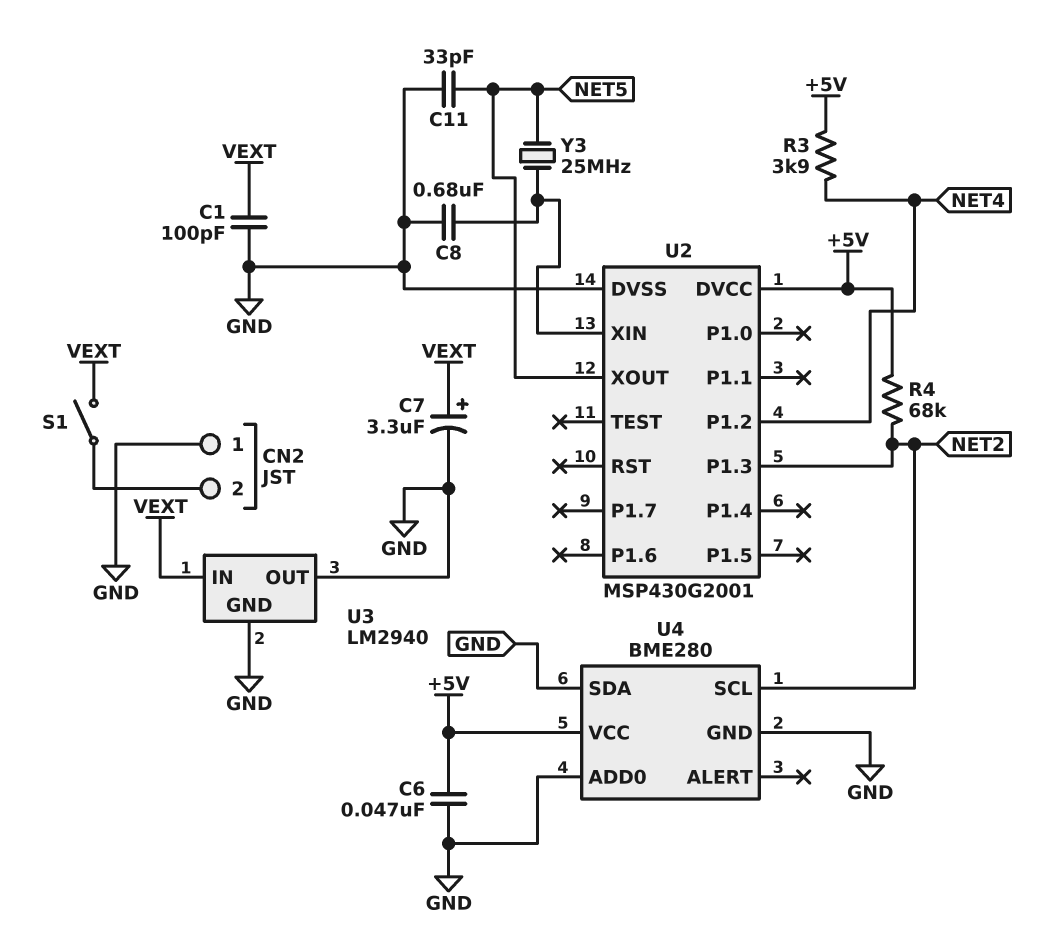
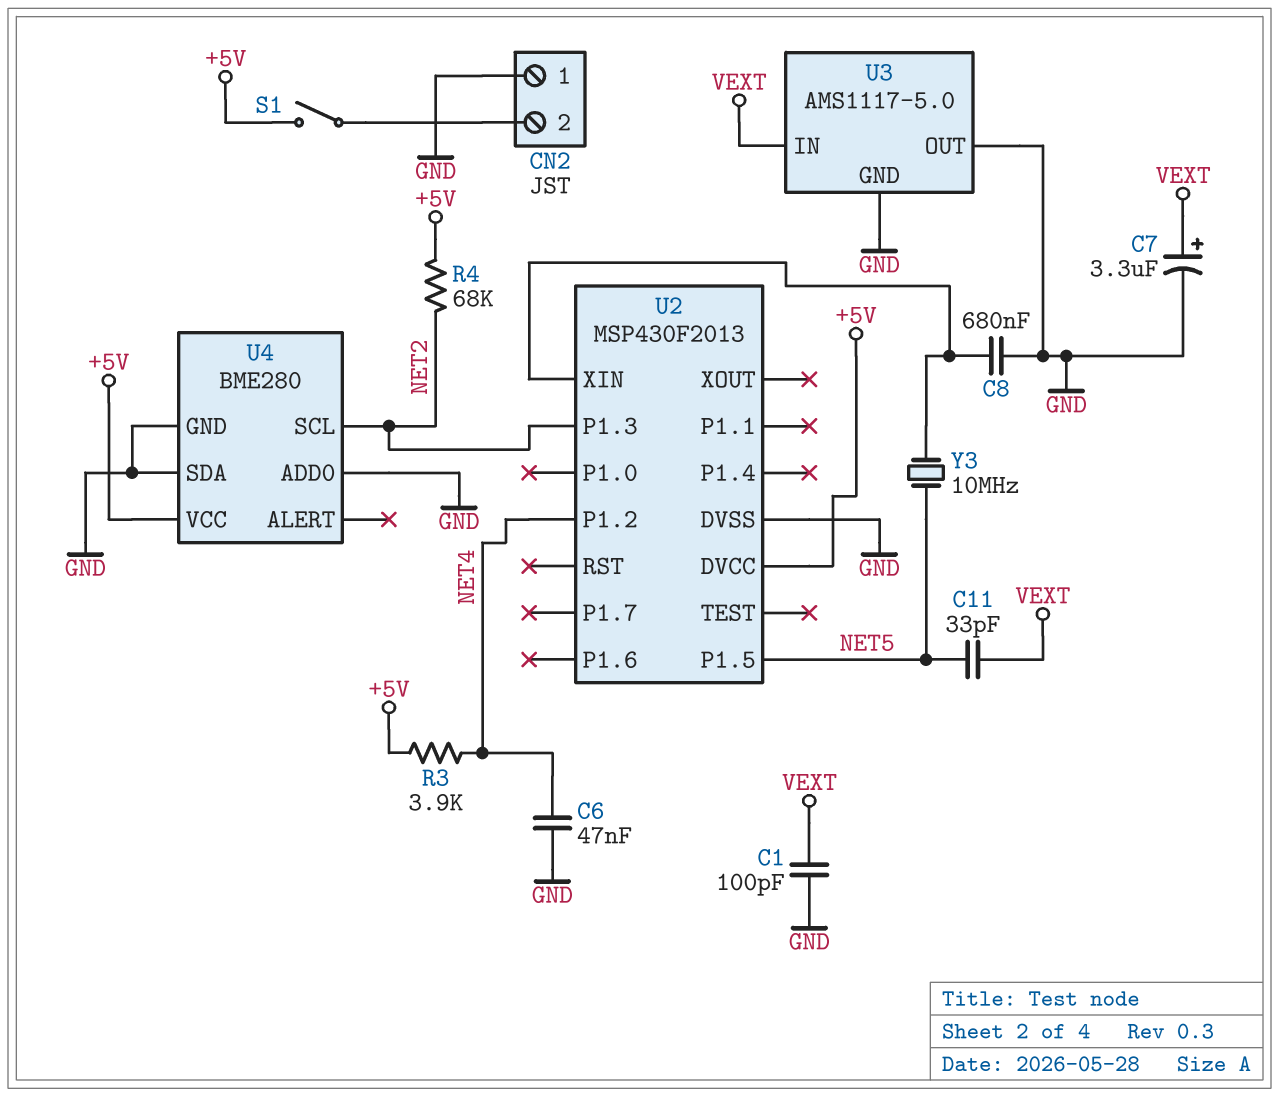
C6: 47nF (+5V, GND) -> 47nF (GND, NET4)
C11: 33pF (GND, NET5) -> 33pF (NET5, VEXT)
S1: switch (CN2/2, VEXT) -> switch (+5V, CN2/2)
U2: MSP430G2001 -> MSP430F2013
U2 pin P1.5: none -> NET5
U2 pin XOUT: NET5 -> none
U3: LM2940 -> AMS1117-5.0
Y3: 25MHz (NET5, U2/XIN) -> 10MHz (NET5, U2/XIN)

